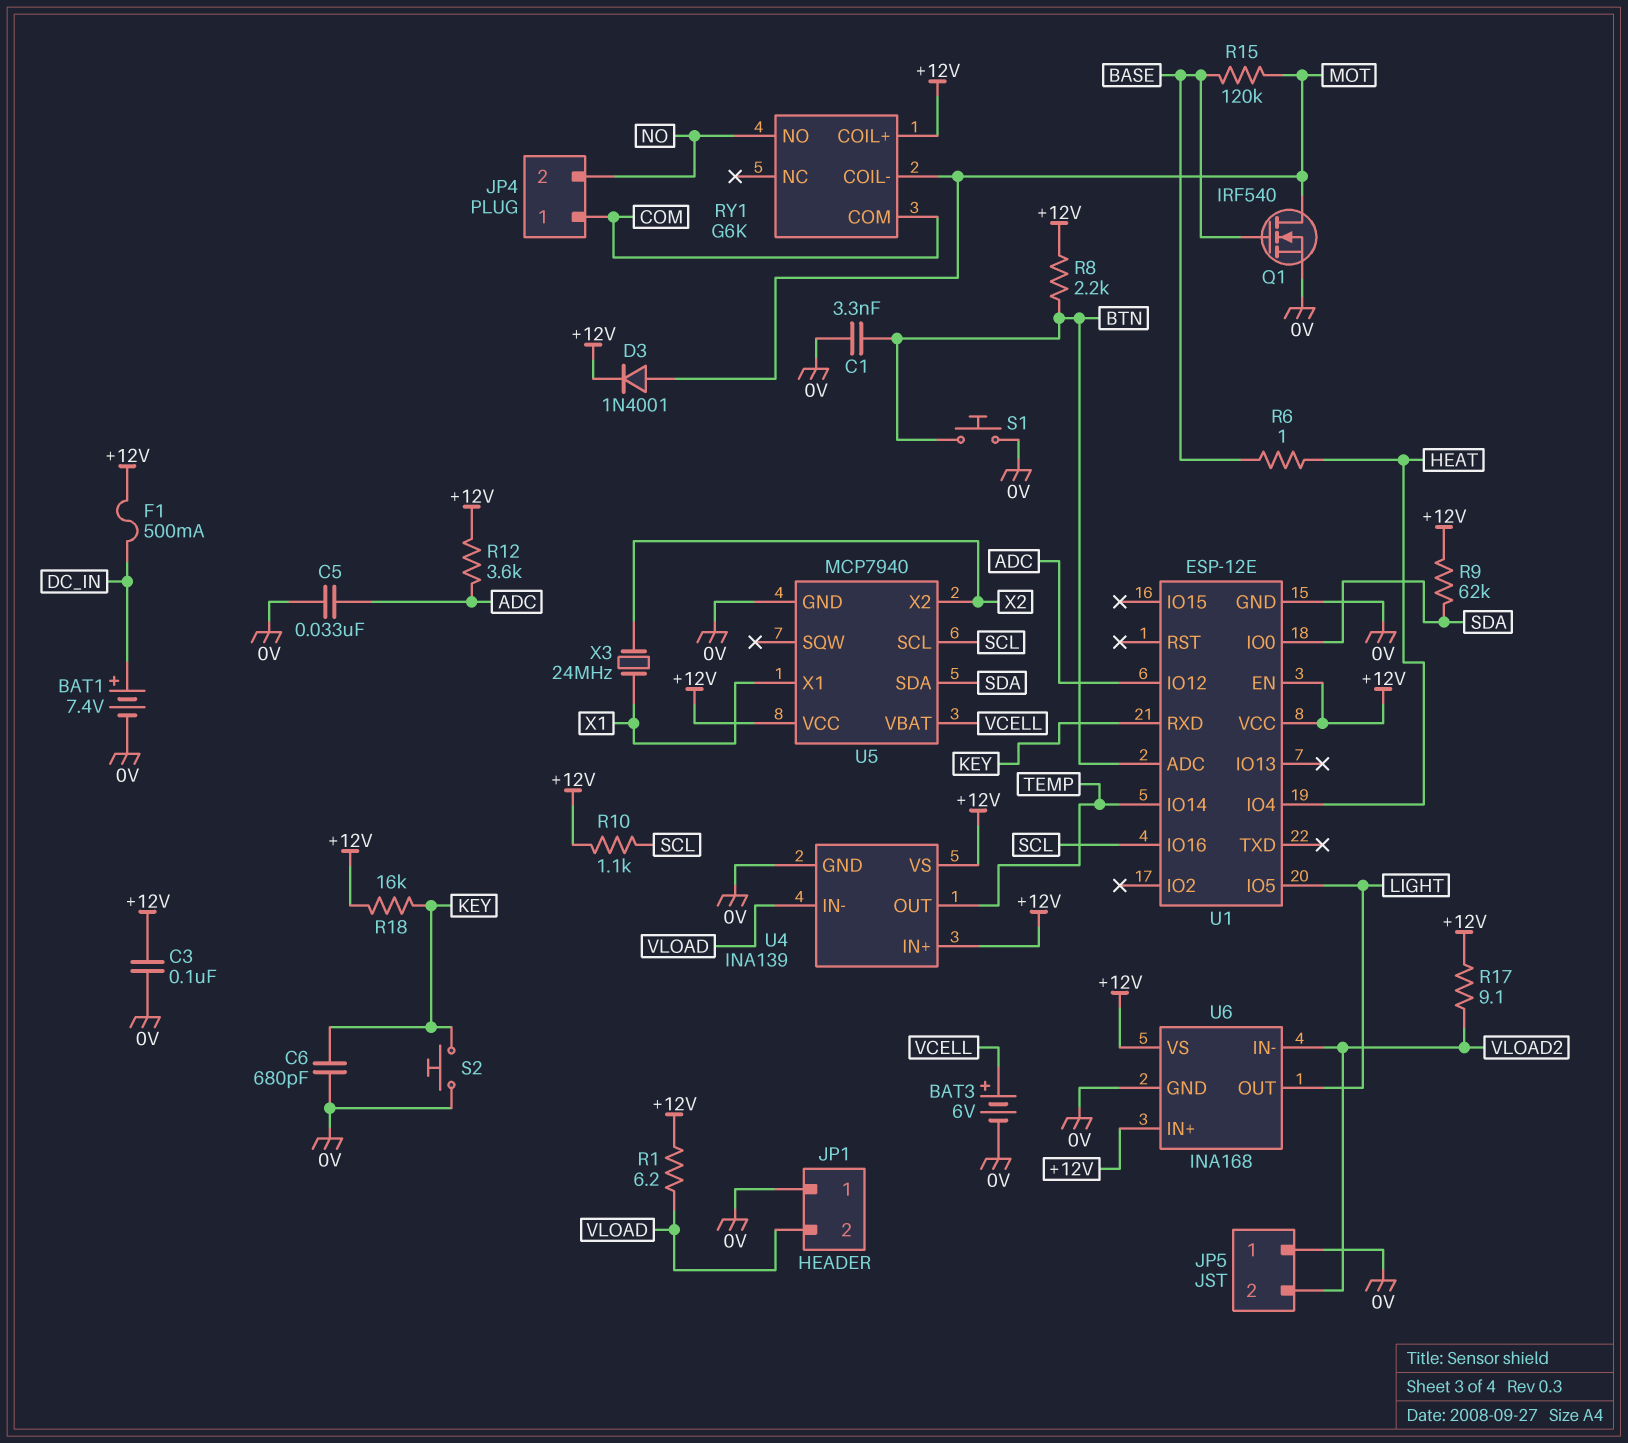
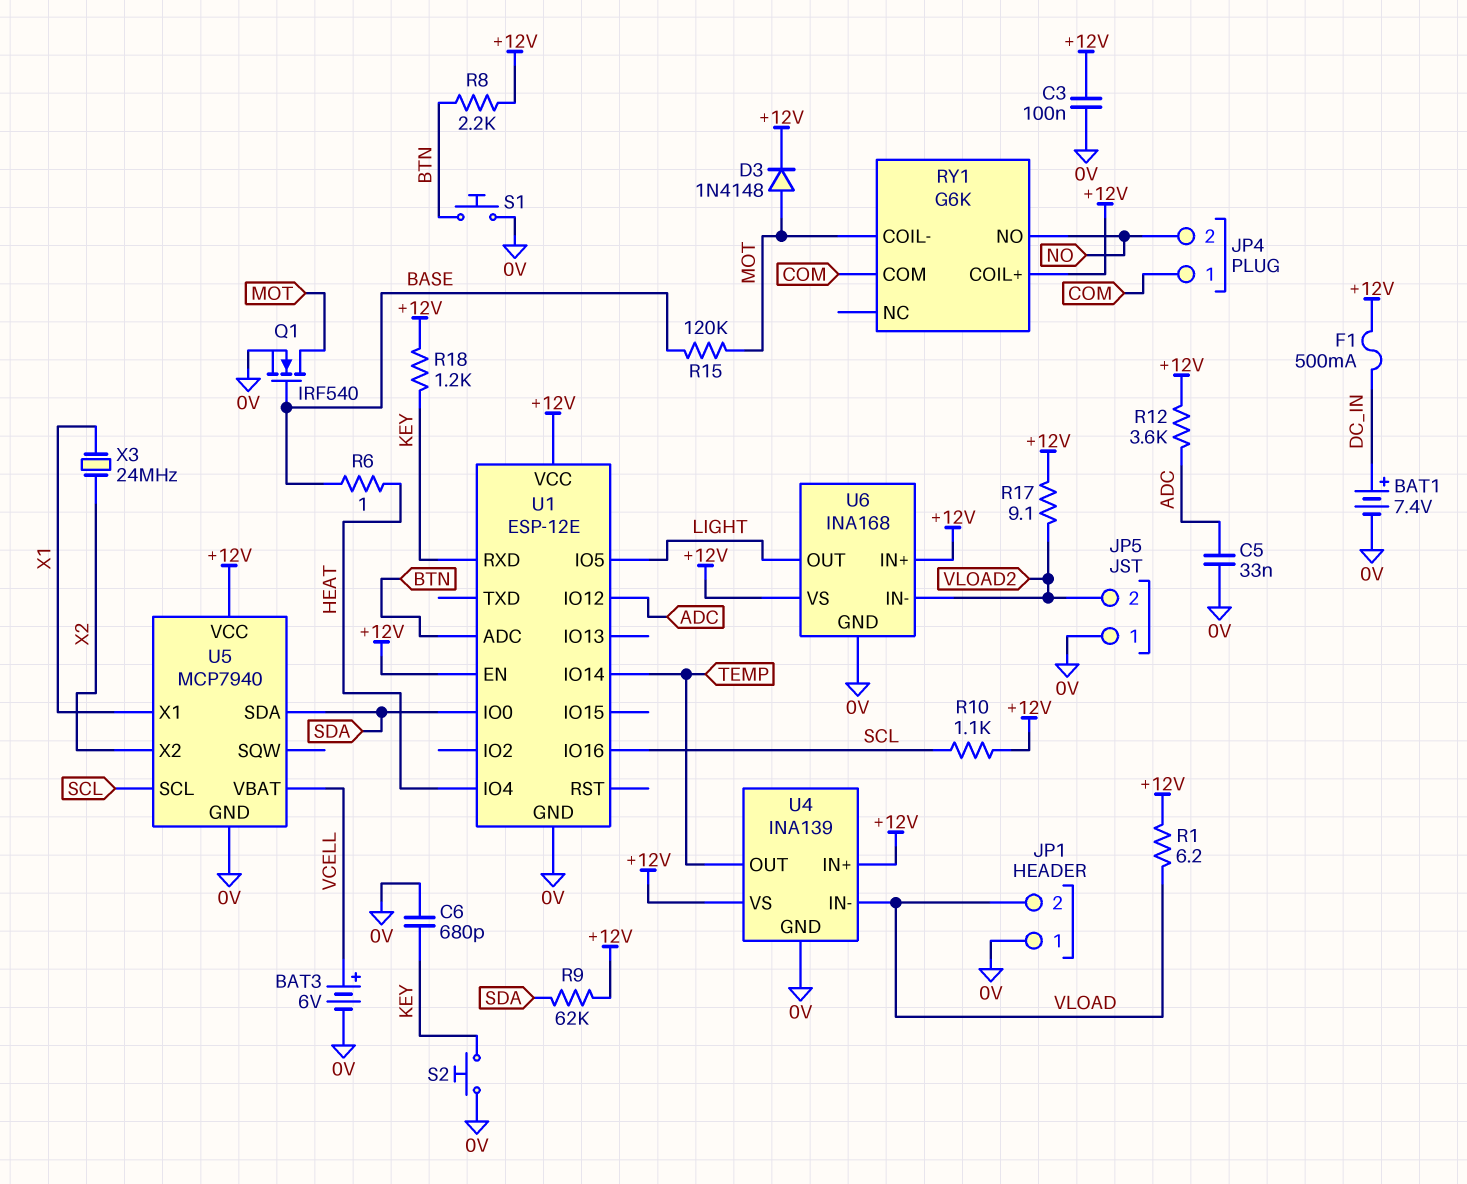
C1: 3.3nF (0V, BTN) -> none
D3: diode 1N4001 (A MOT, K +12V) -> diode 1N4148 (A MOT, K +12V)
R18: 16k (+12V, KEY) -> 1.2k (+12V, KEY)

